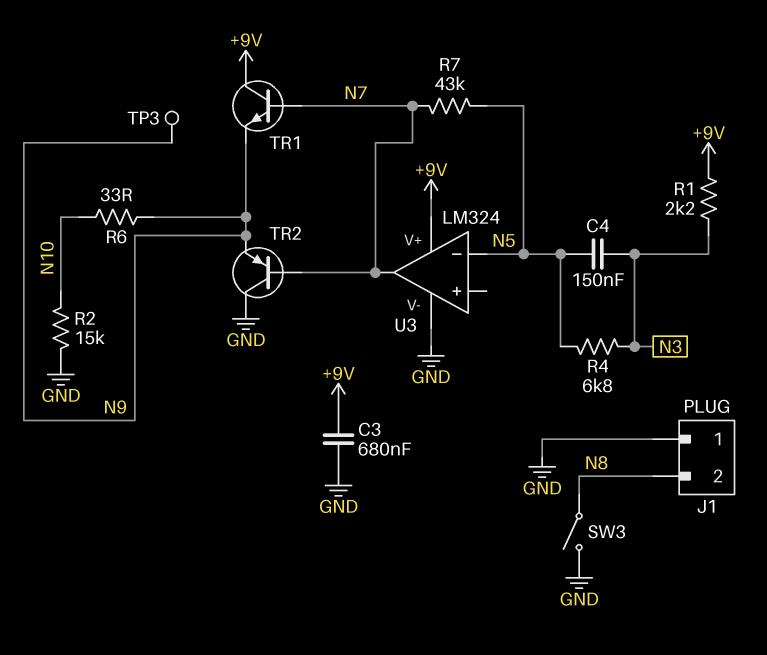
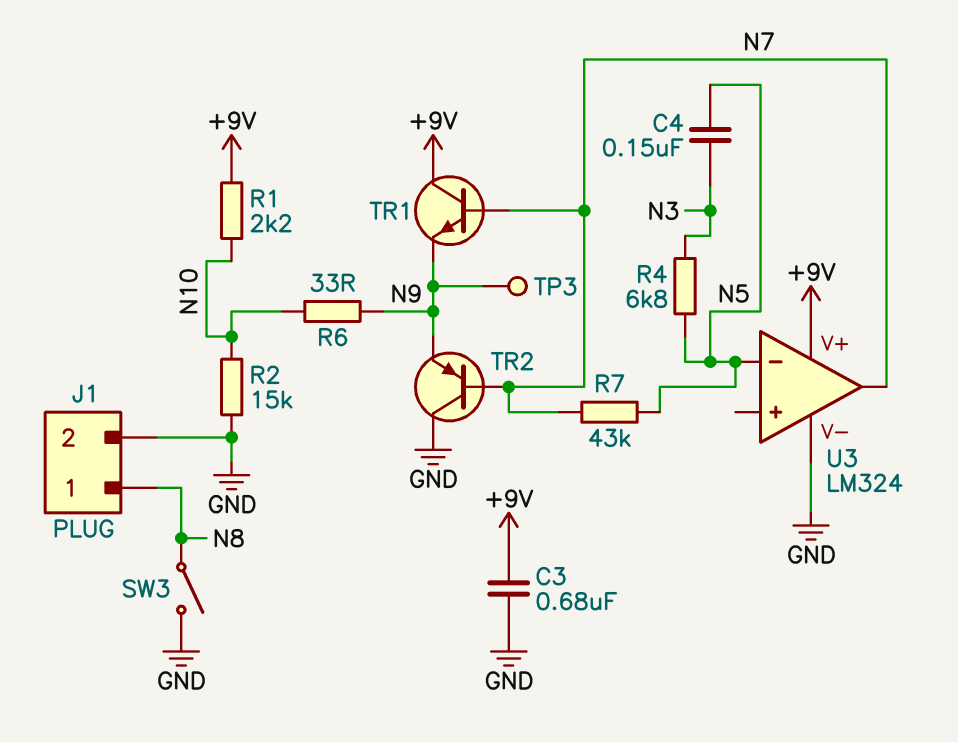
J1 pin 1: GND -> N8
J1 pin 2: N8 -> GND
R1: 2.2k (+9V, N3) -> 2.2k (+9V, N10)

